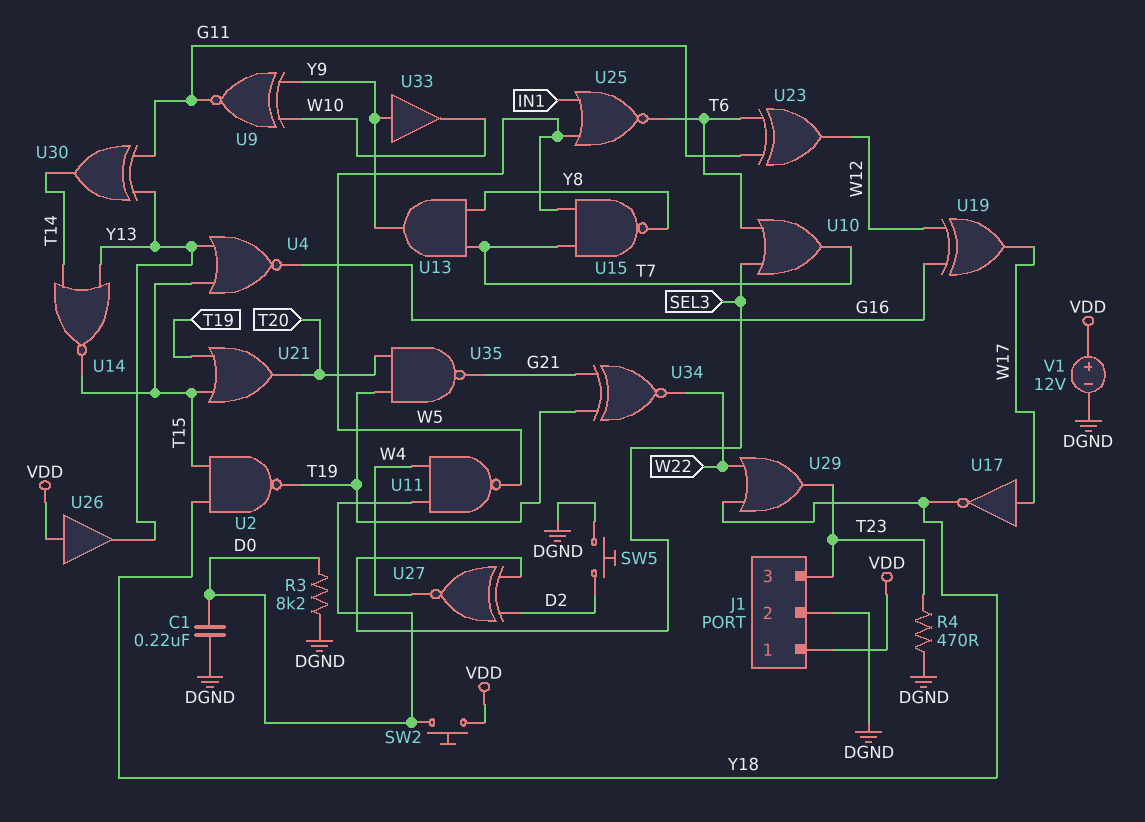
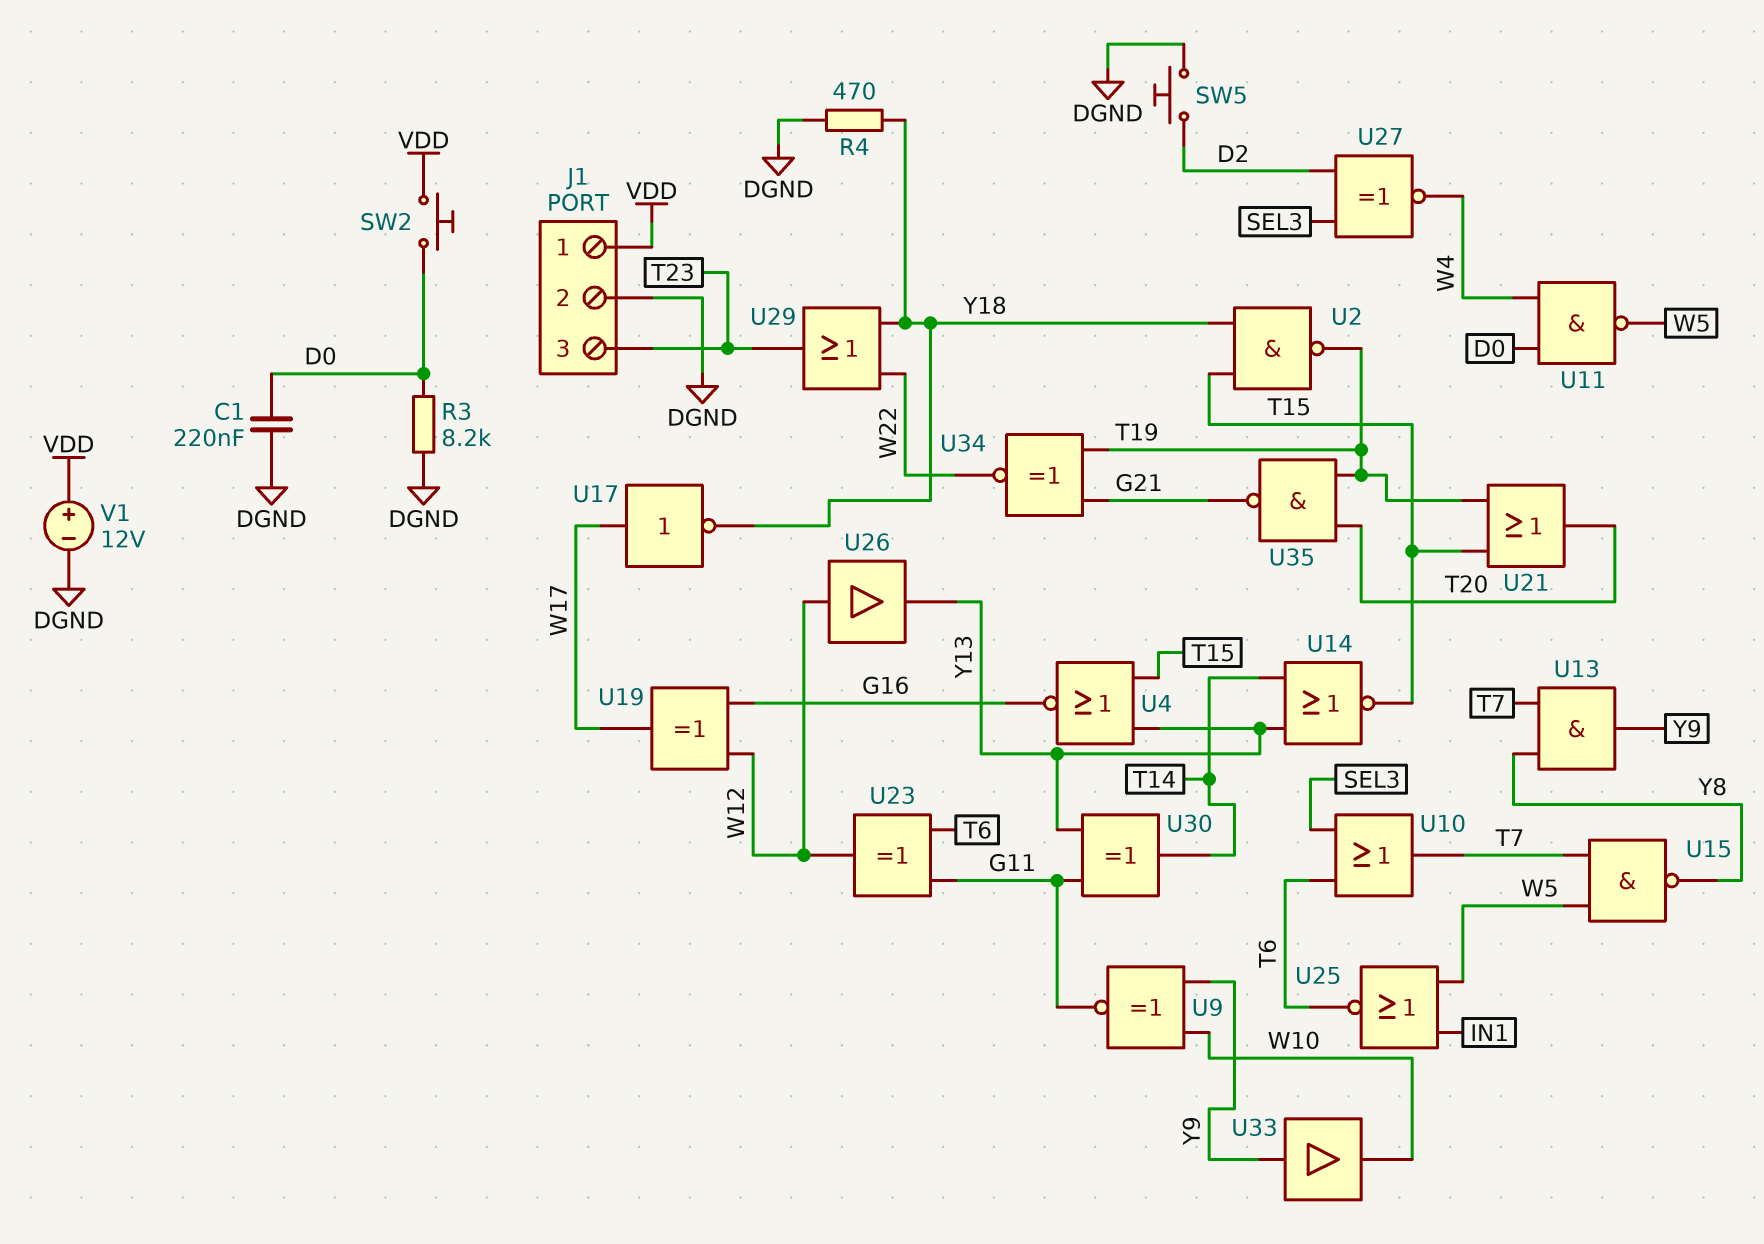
R4: 470 (DGND, T23) -> 470 (DGND, Y18)
U26: buffer (in VDD, out Y13) -> buffer (in W12, out Y13)

